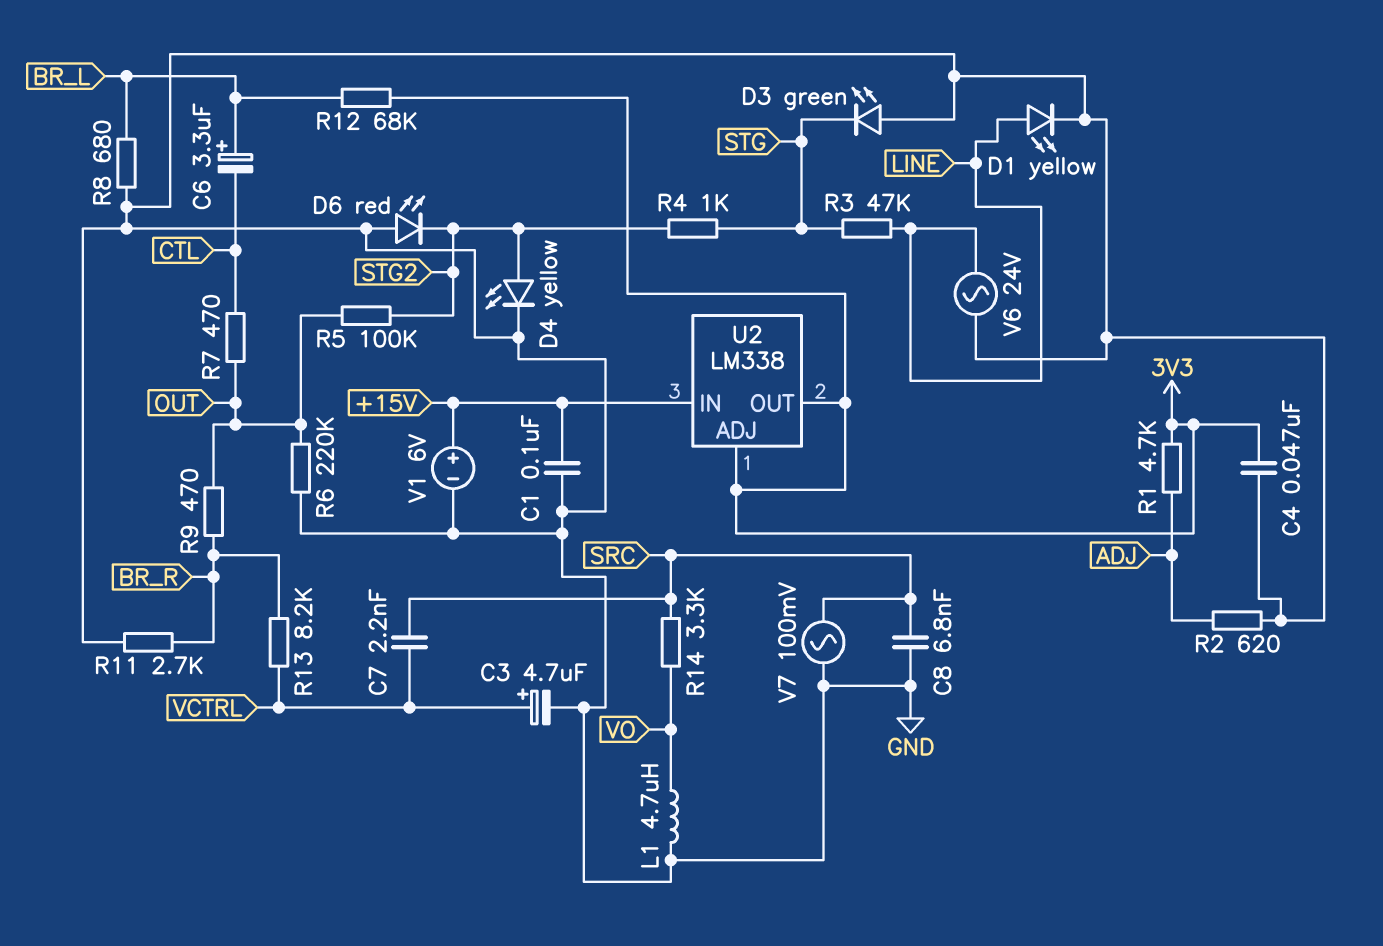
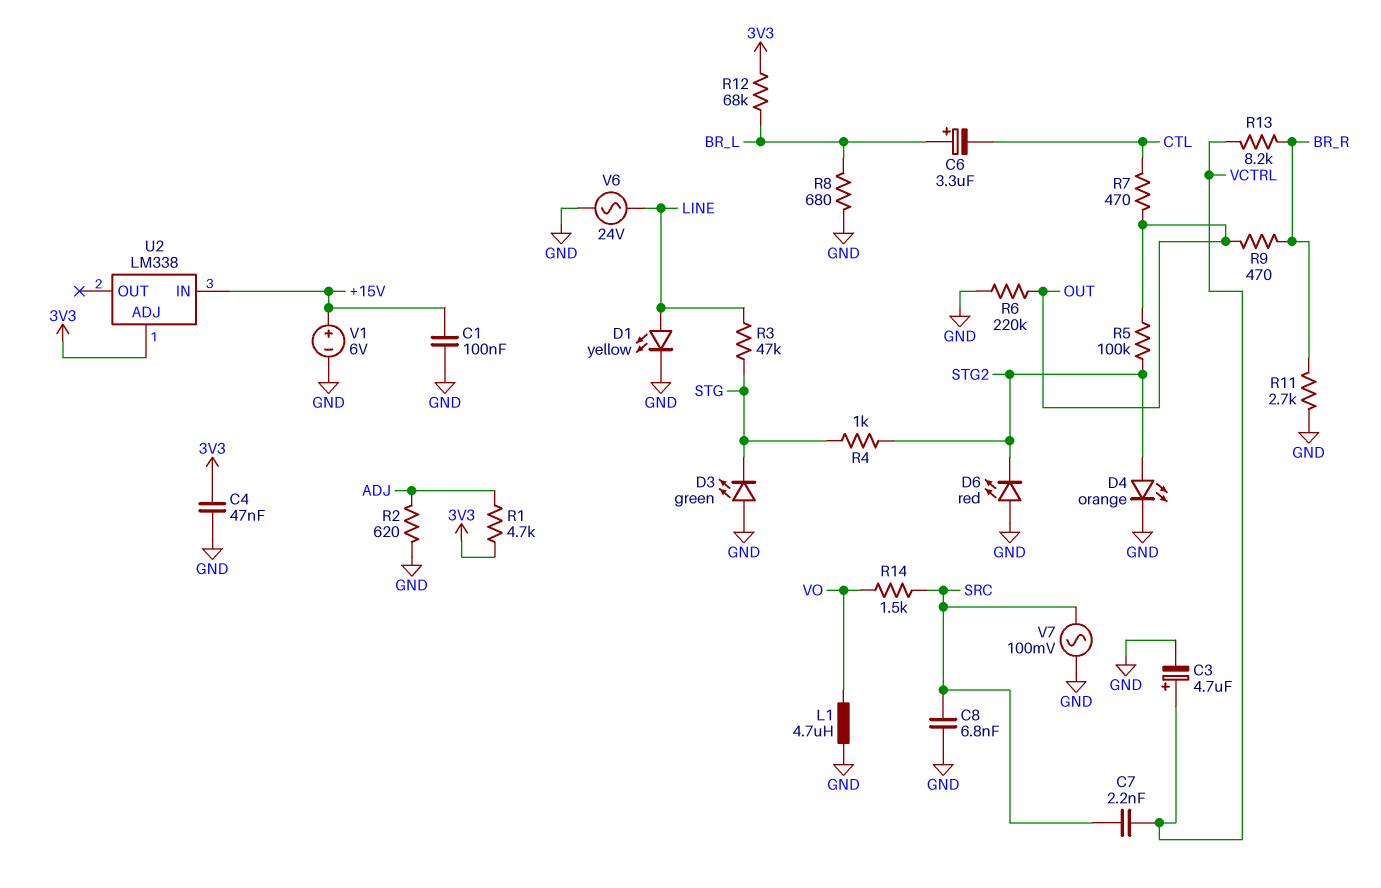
D4: LED yellow (A STG2, K GND) -> LED orange (A STG2, K GND)
R14: 3.3k (SRC, VO) -> 1.5k (SRC, VO)
U2 pin OUT: 3V3 -> none

